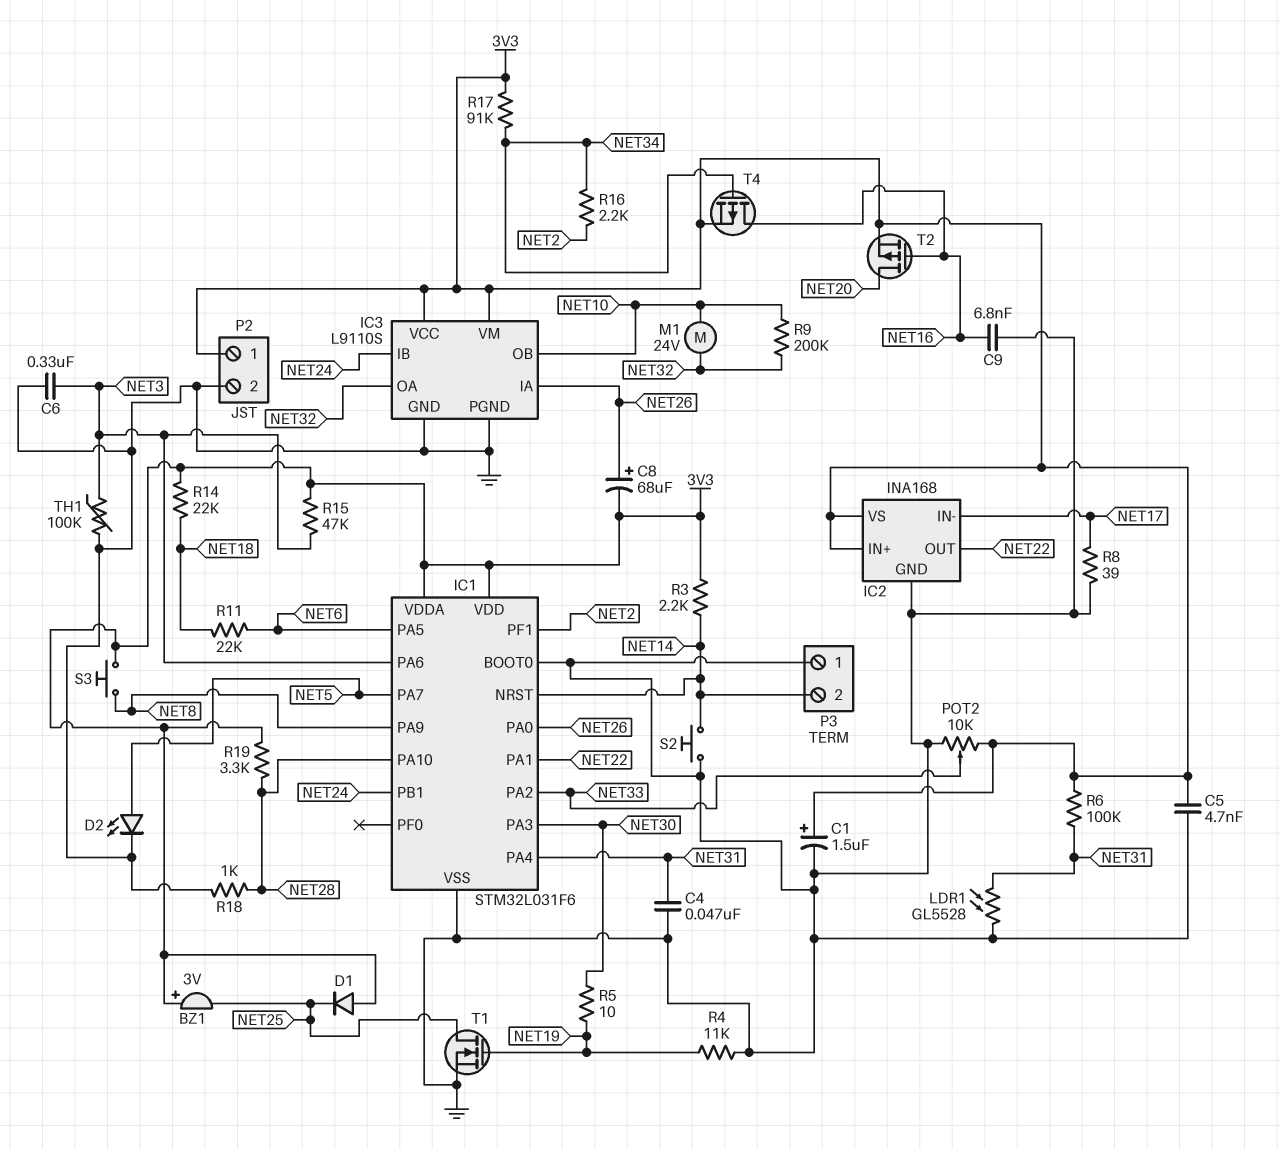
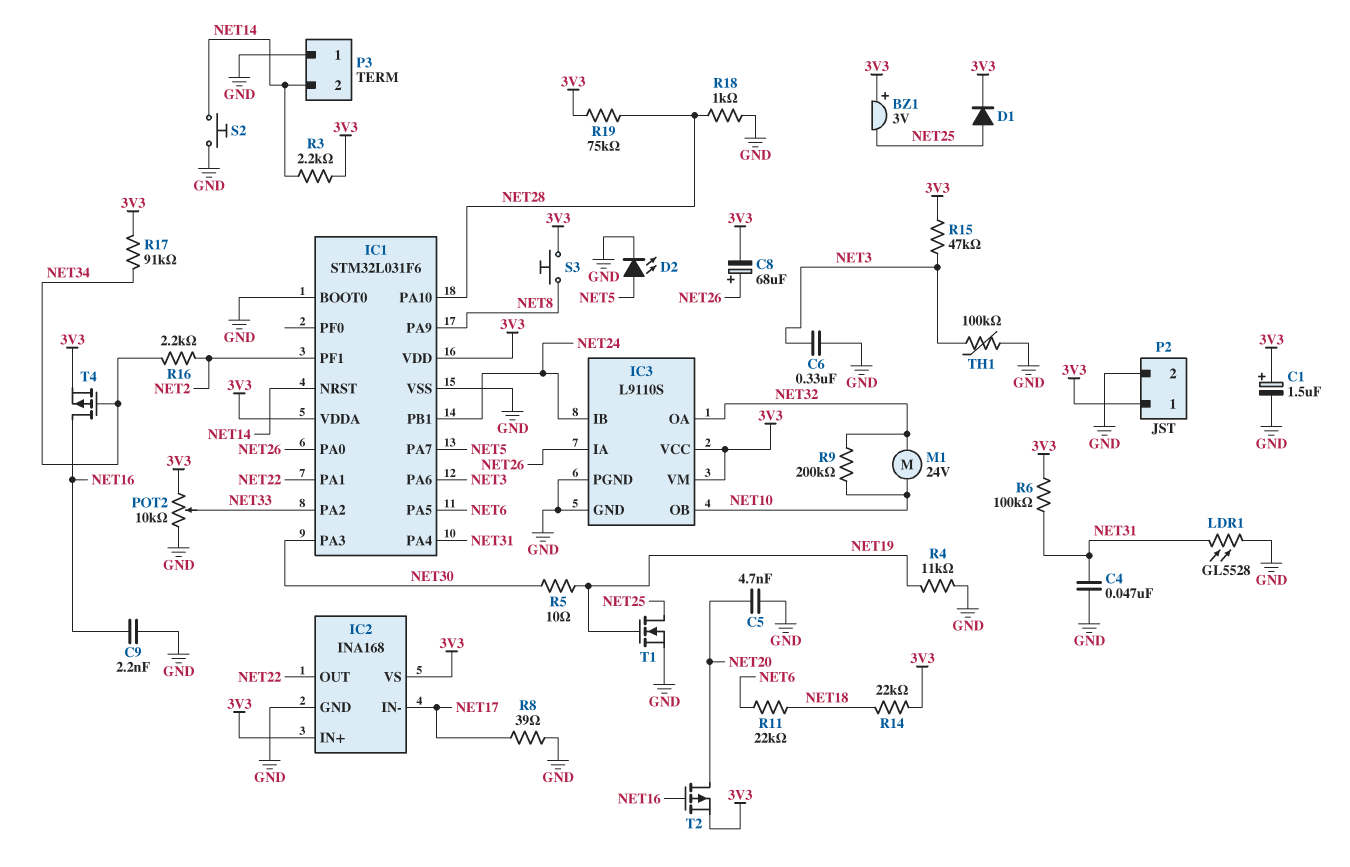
C5: 4.7nF (3V3, GND) -> 4.7nF (GND, NET20)
C9: 6.8nF (GND, NET16) -> 2.2nF (GND, NET16)
D1: diode (A 3V3, K NET25) -> diode (A NET25, K 3V3)
R19: 3.3k (3V3, NET28) -> 75k (3V3, NET28)

